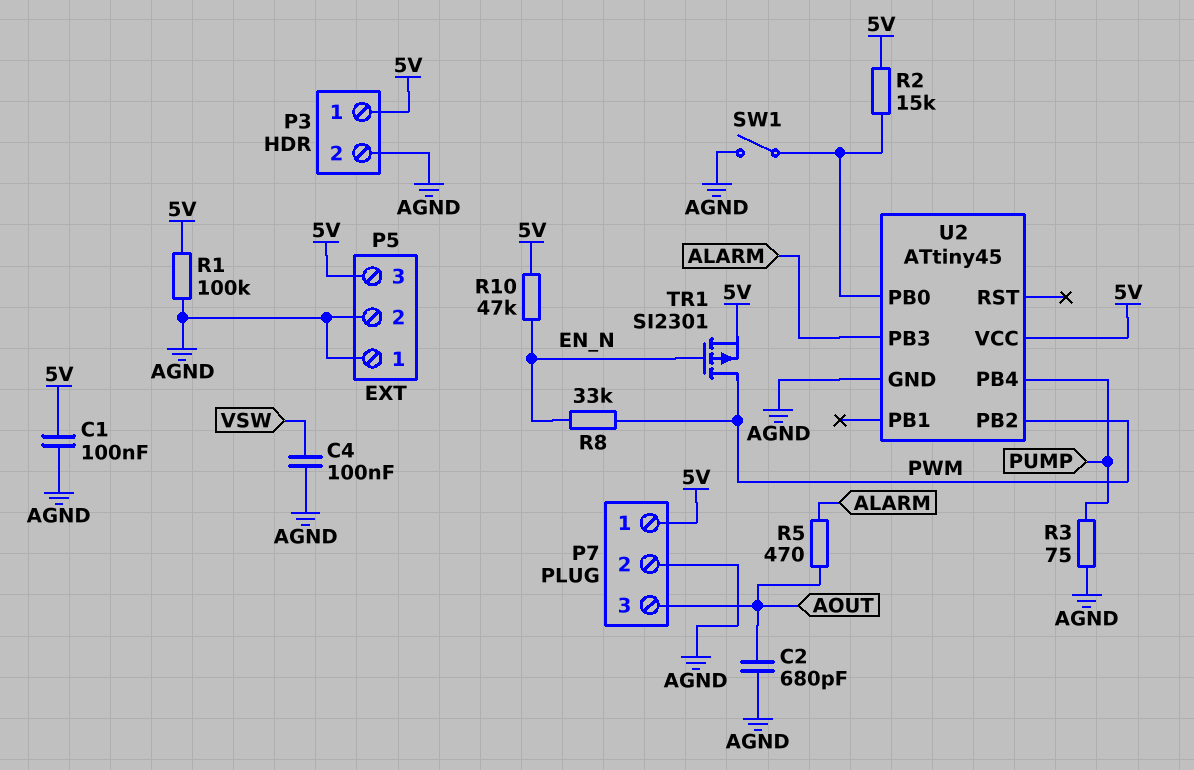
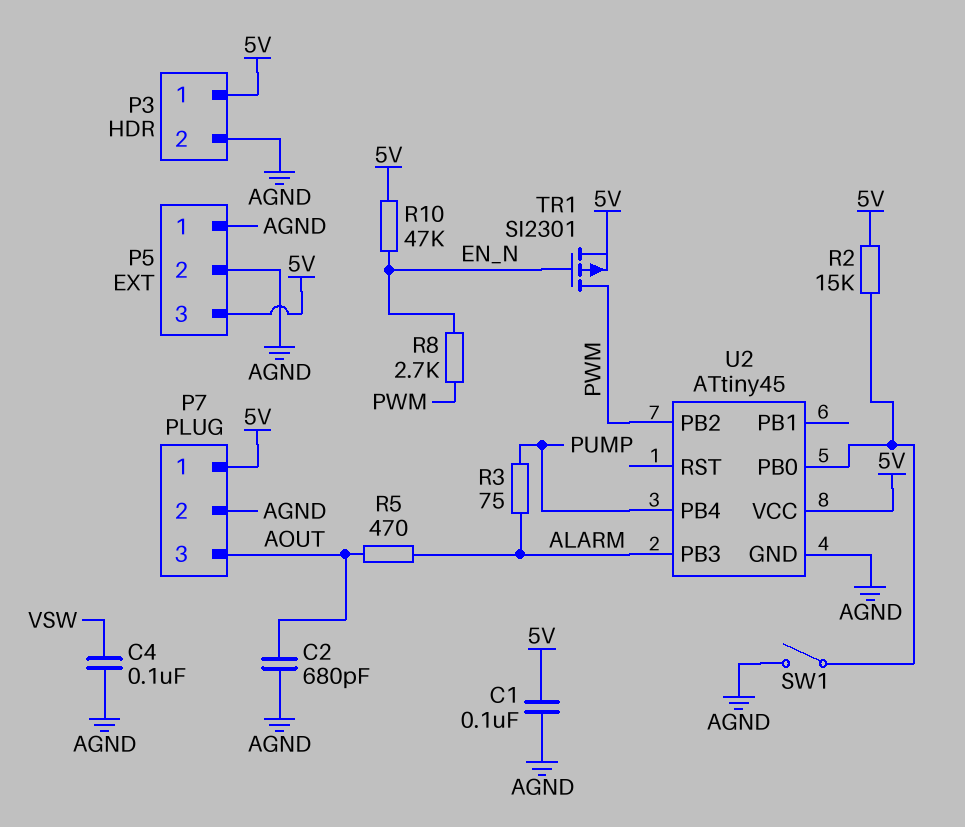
R1: 100k (5V, AGND) -> none
R3: 75 (AGND, PUMP) -> 75 (ALARM, PUMP)
R8: 33k (EN_N, PWM) -> 2.7k (EN_N, PWM)

